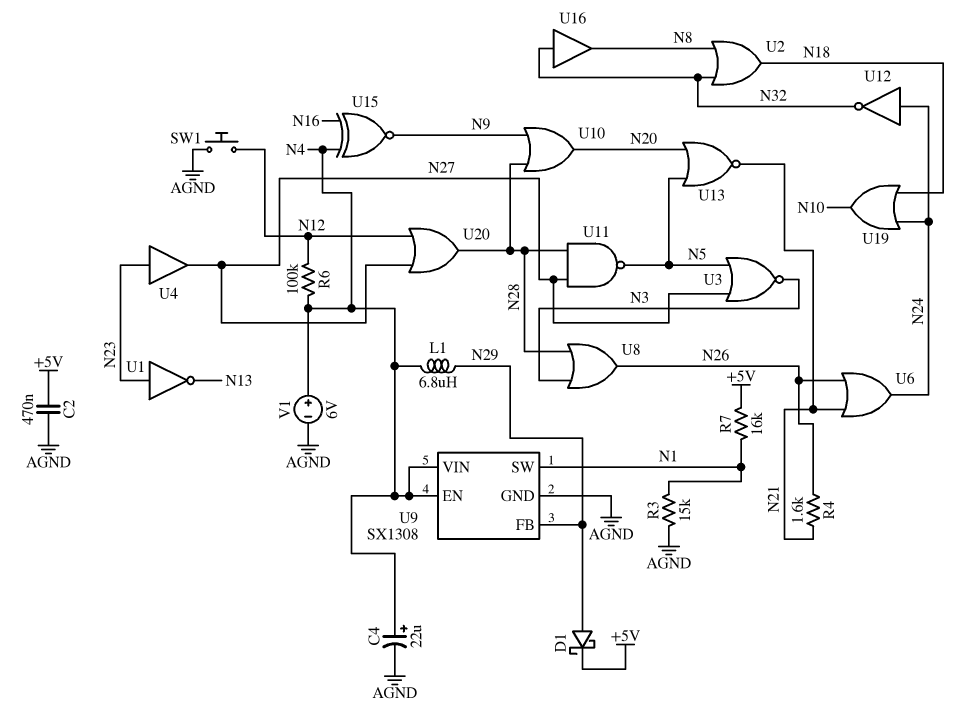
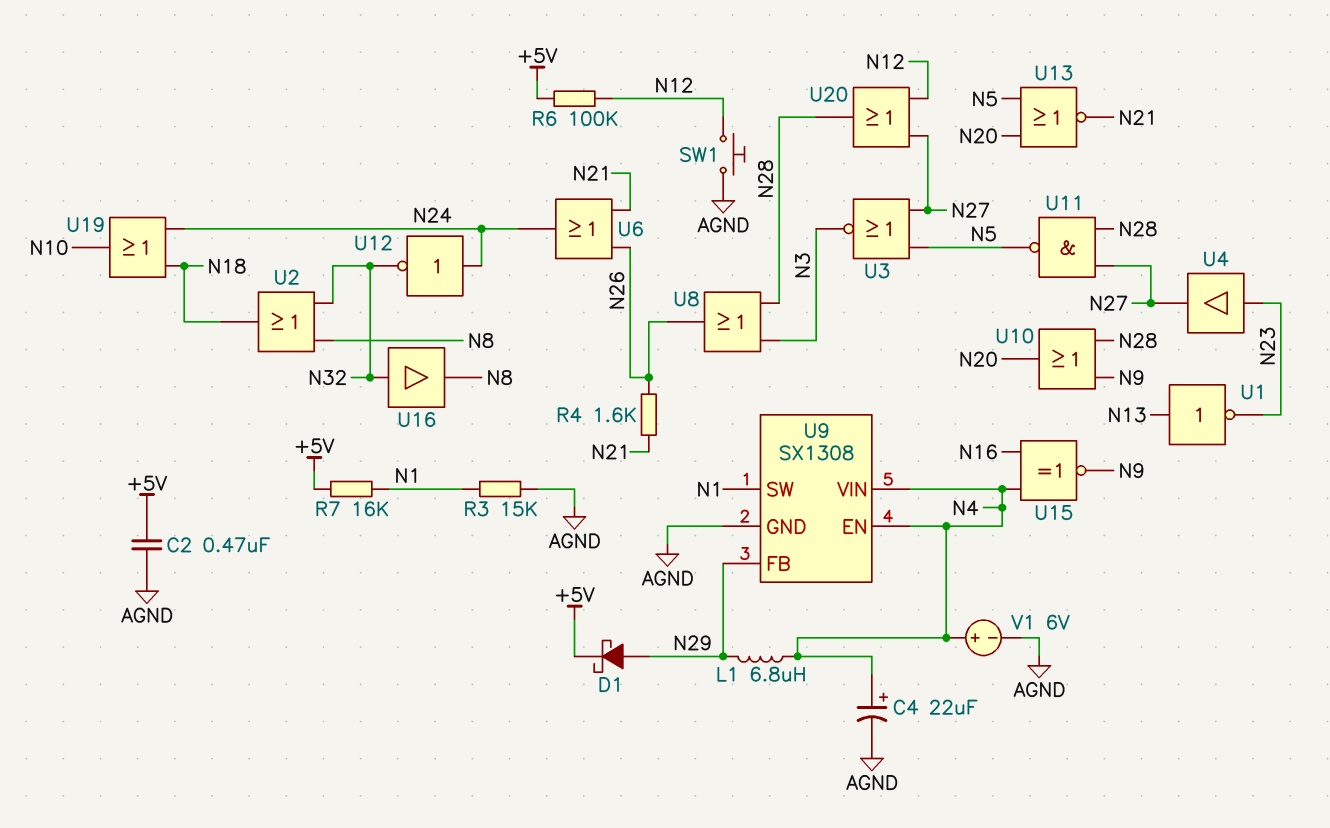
R6: 100k (N4, N12) -> 100k (+5V, N12)
U1: NOT (in N23, out N13) -> NOT (in N13, out N23)

